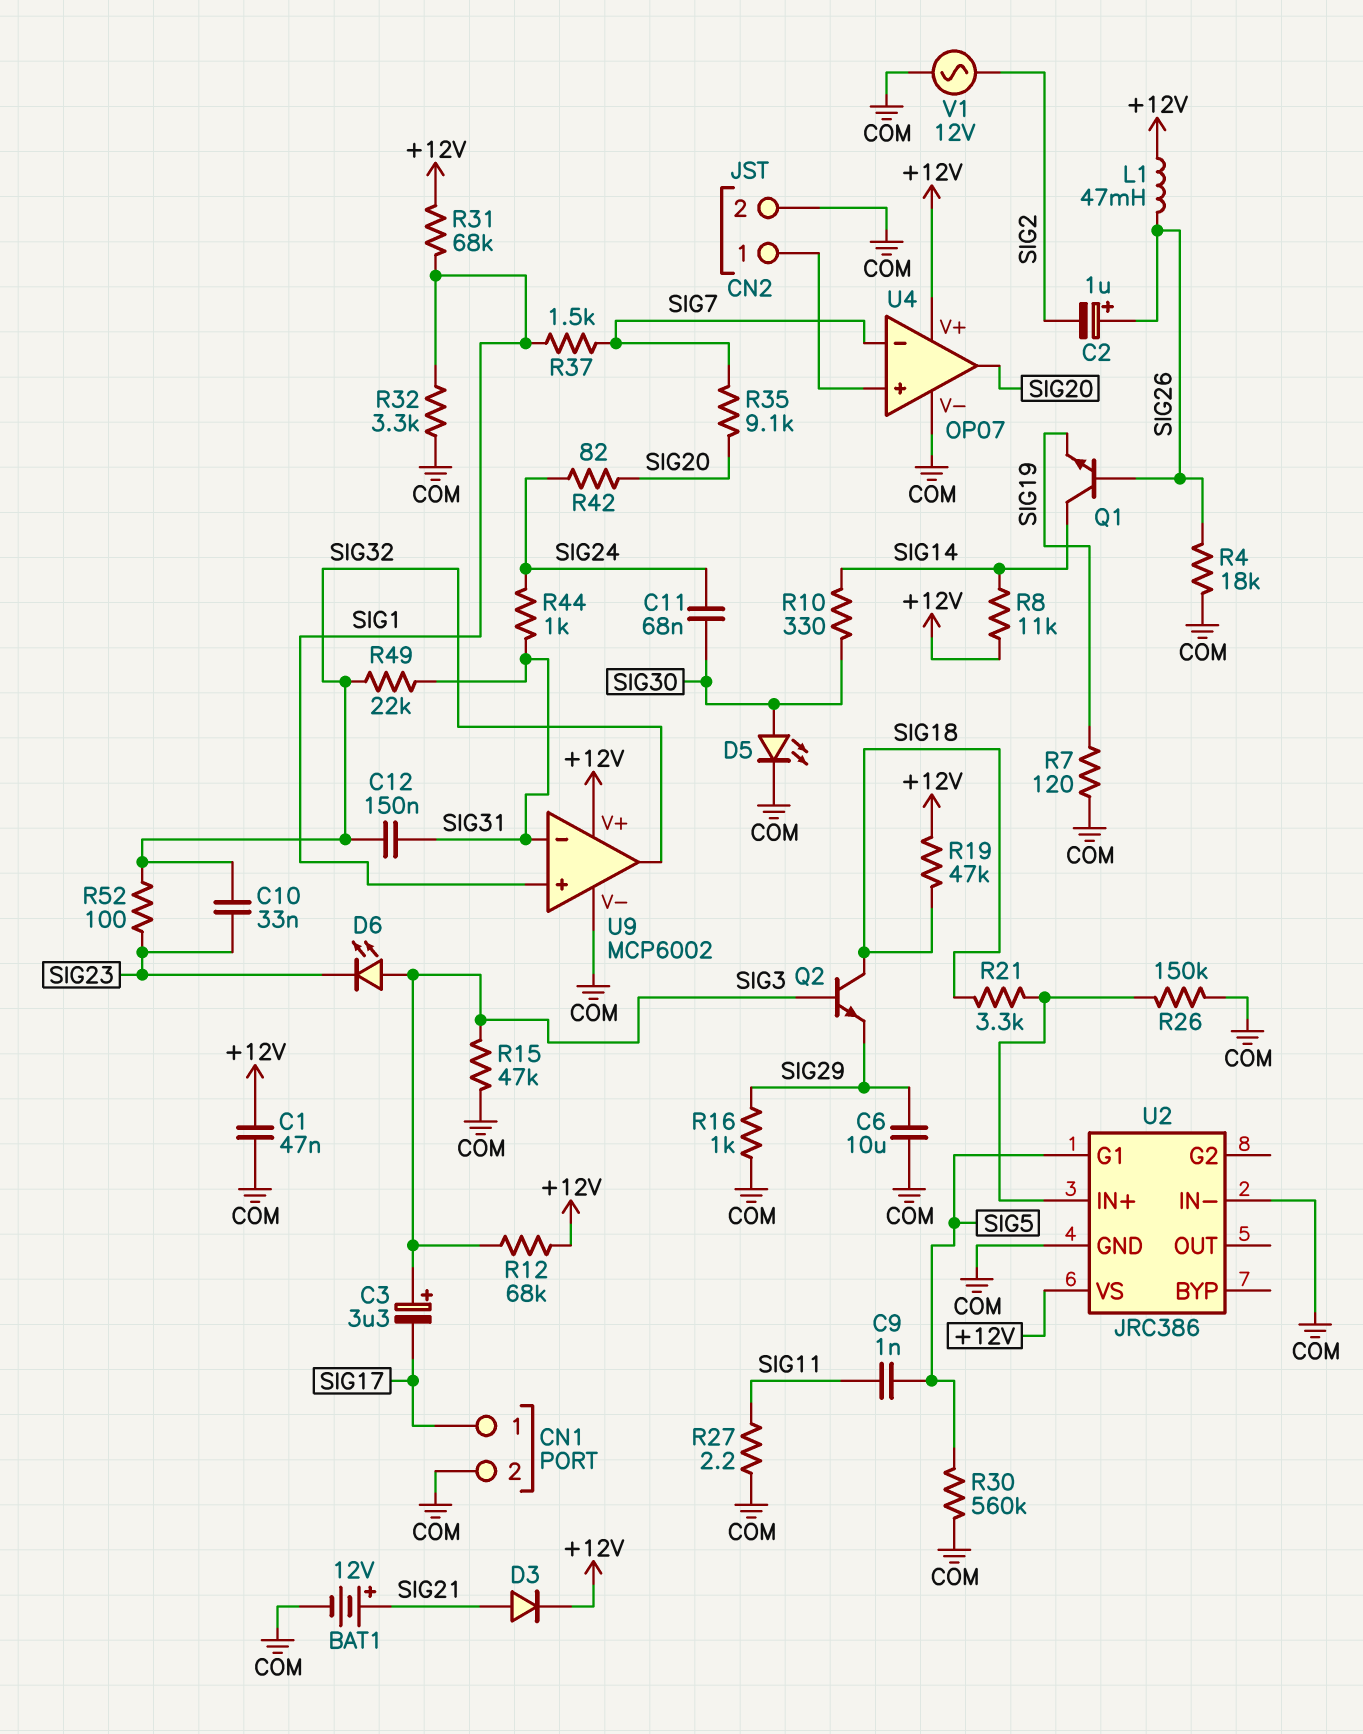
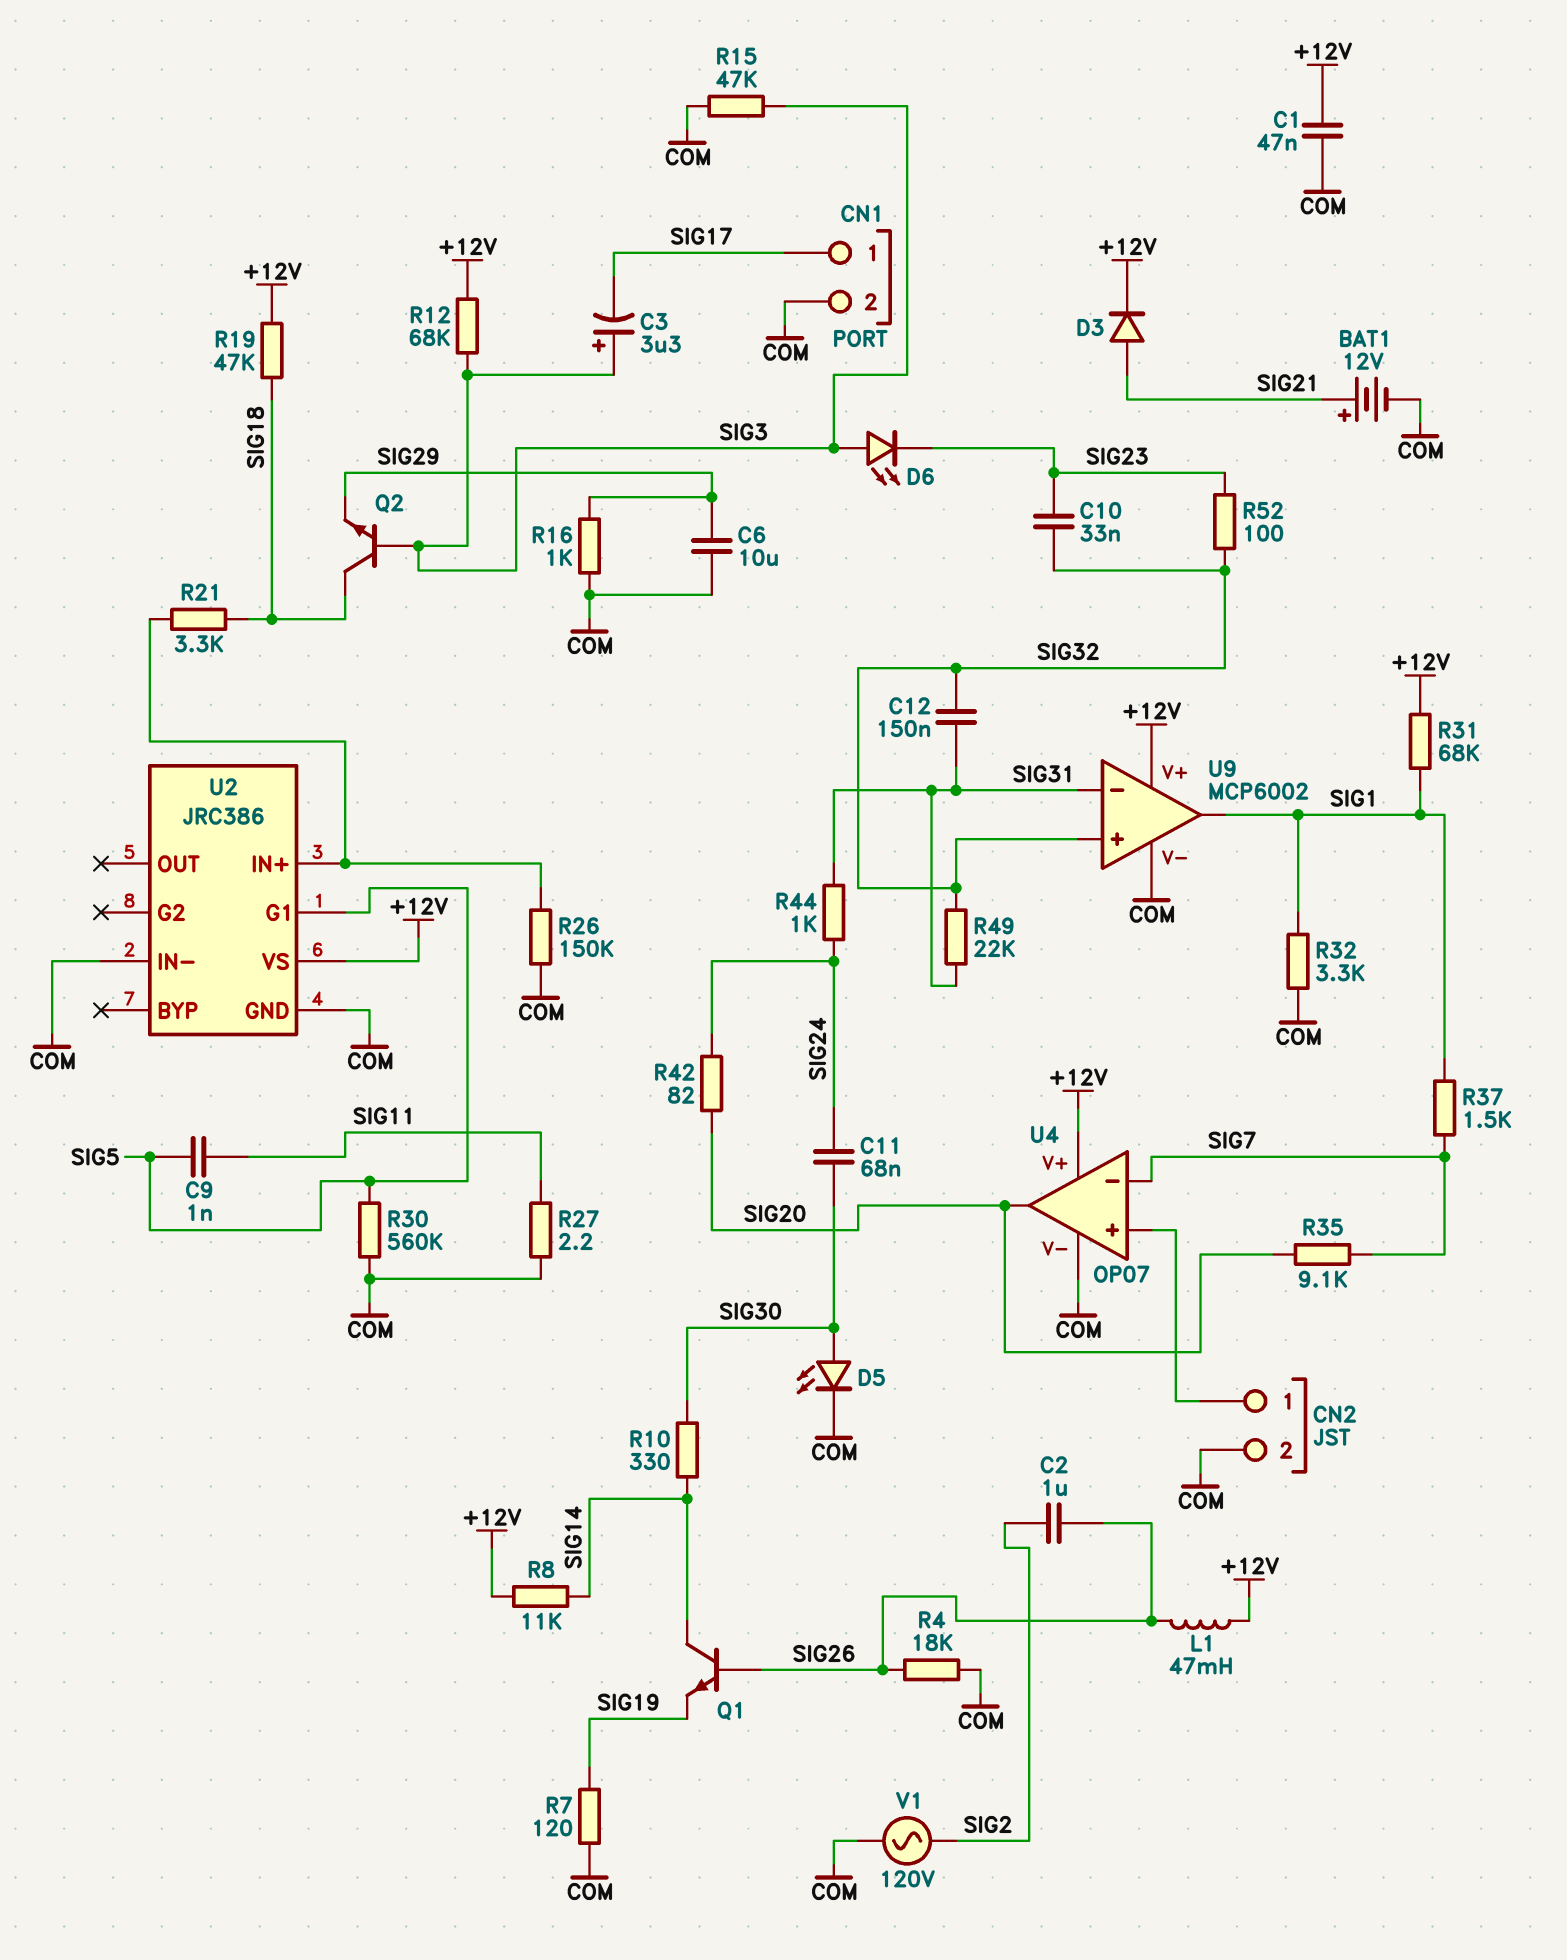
C2: 1uF (plus SIG26, minus SIG2) -> 1uF (SIG2, SIG26)
U9 pin in+: SIG1 -> SIG32
U9 pin out: SIG32 -> SIG1
V1: AC 12V (COM, SIG2) -> AC 120V (COM, SIG2)

